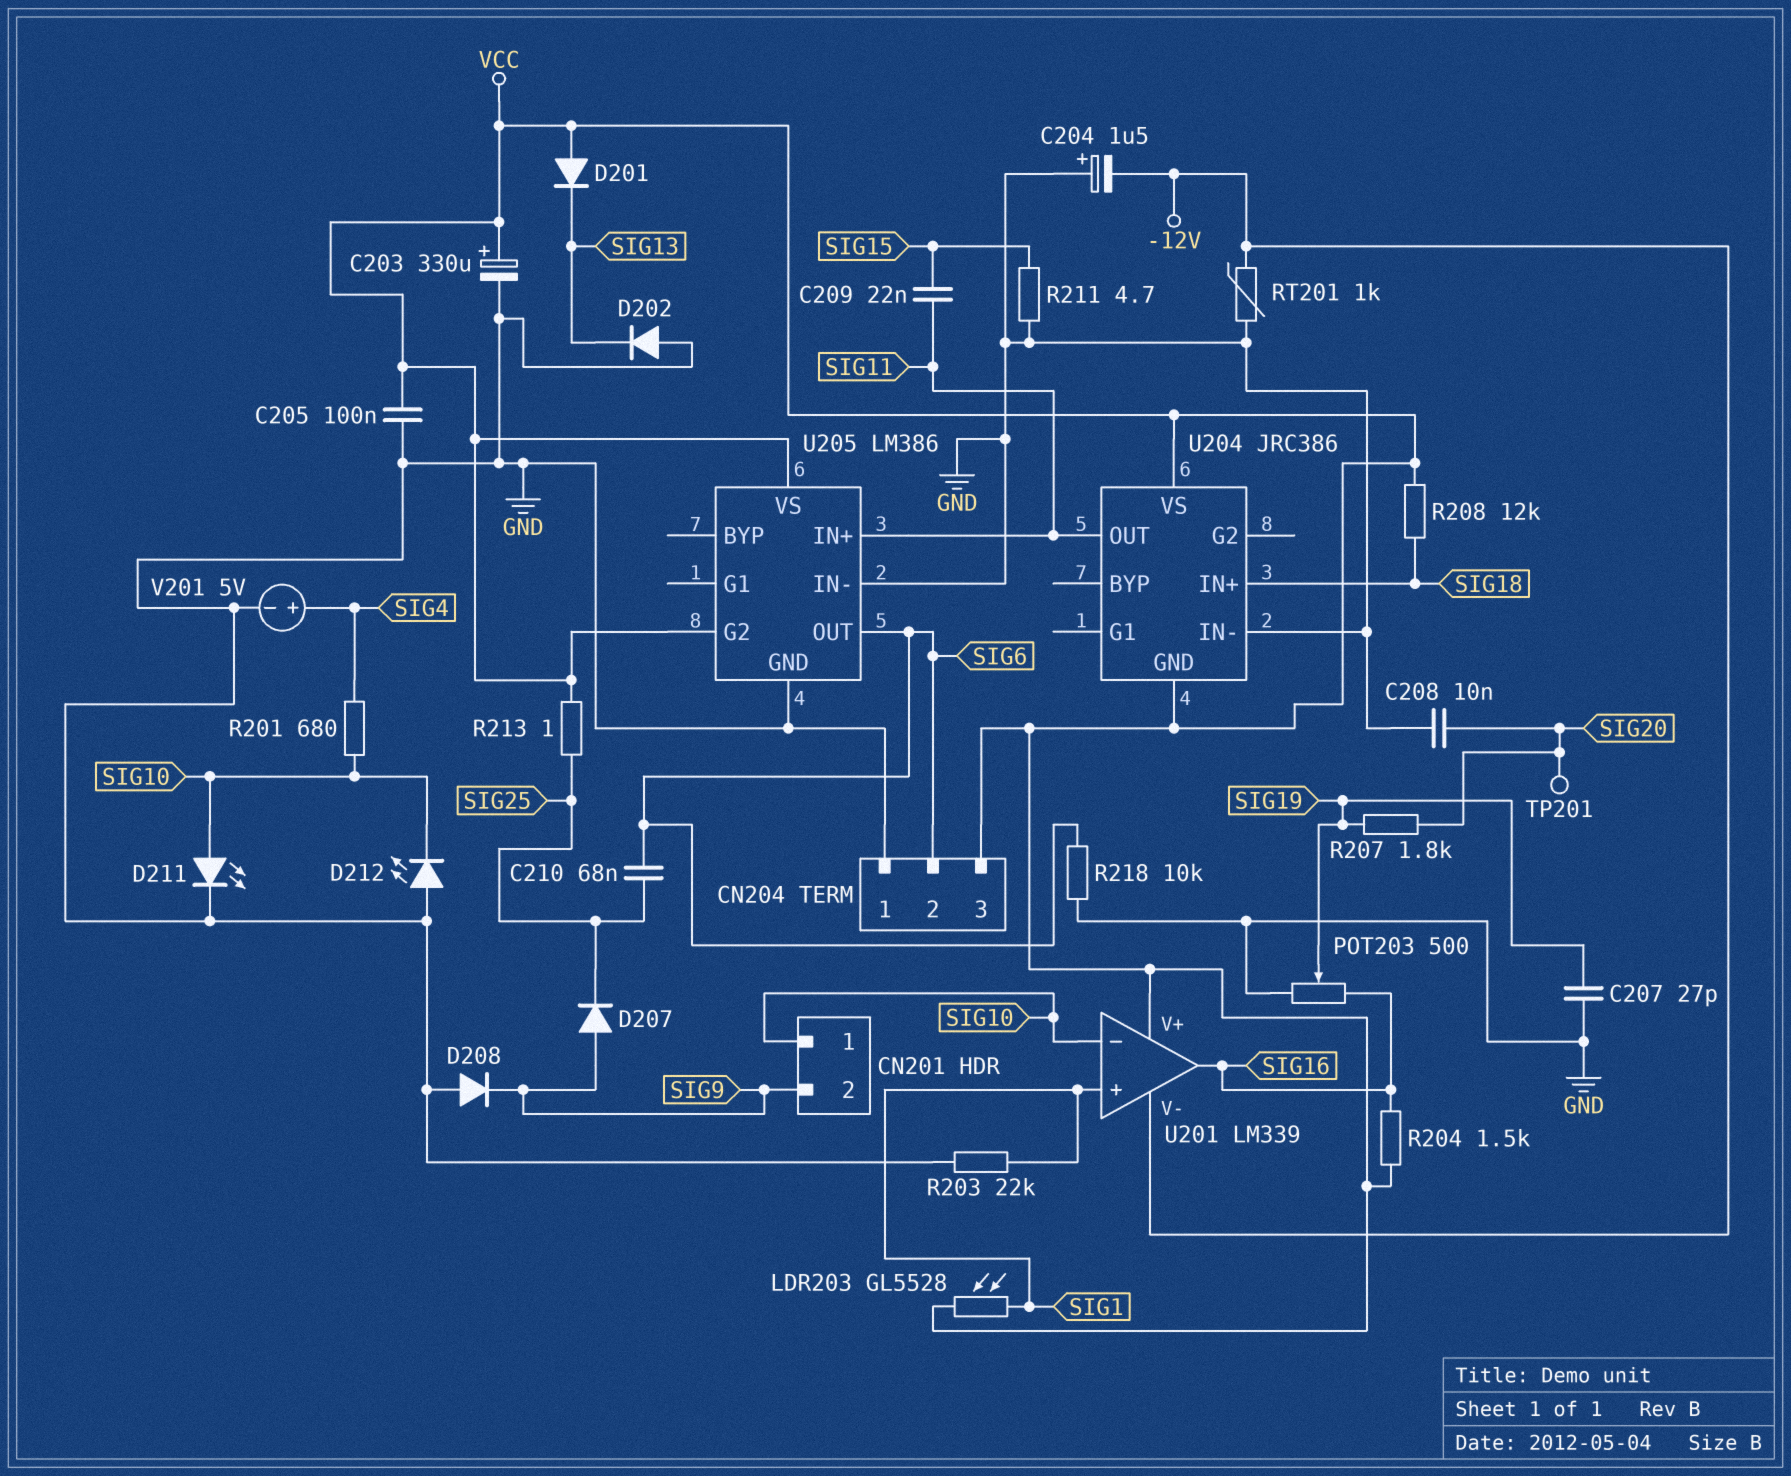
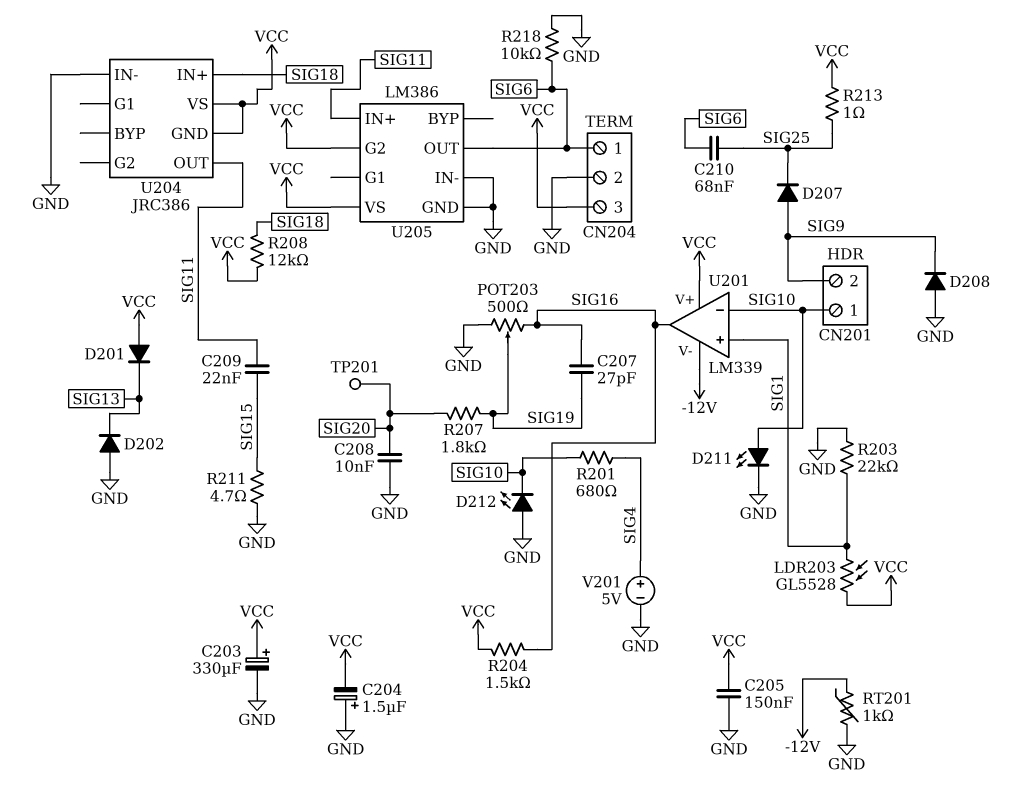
C204: 1.5uF (plus GND, minus -12V) -> 1.5uF (plus GND, minus VCC)
C205: 100nF (GND, VCC) -> 150nF (GND, VCC)
C207: 27pF (GND, SIG19) -> 27pF (SIG16, SIG19)
CN204 pin 1: GND -> SIG6
CN204 pin 2: SIG6 -> GND

